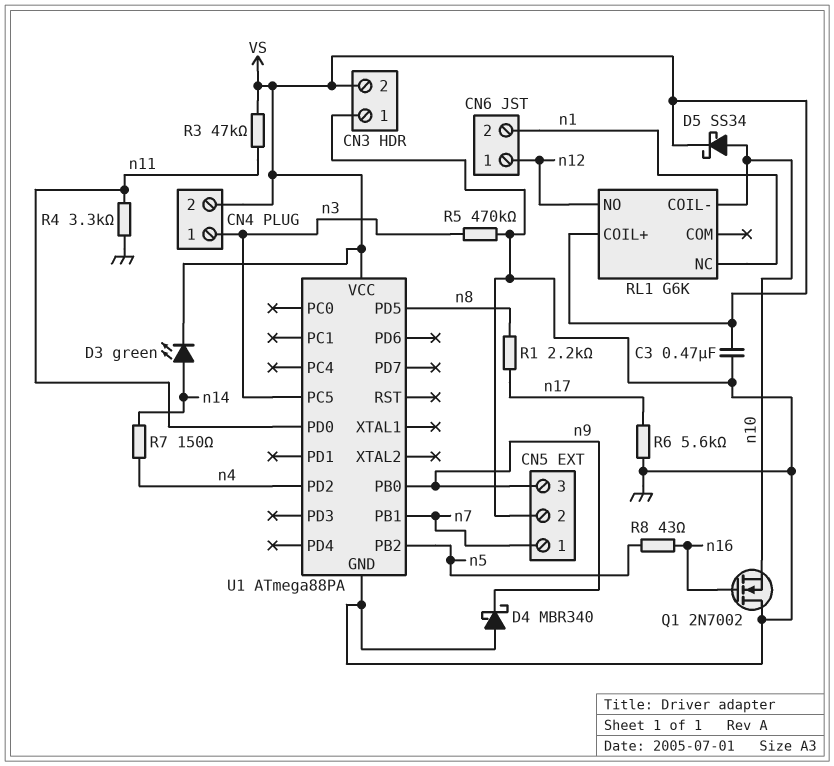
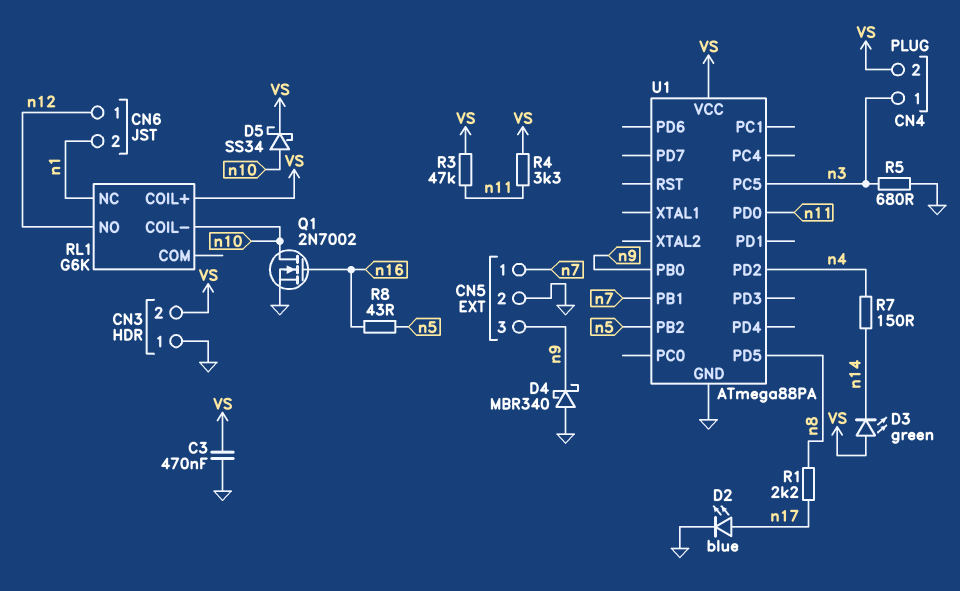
D2: none -> LED blue (A n17, K GND)
D3: LED green (A n14, K VS) -> LED green (A VS, K n14)
Q1: NMOS 2N7002 (G n16, D GND, S n10) -> NMOS 2N7002 (G n16, D n10, S GND)
R4: 3.3k (GND, n11) -> 3.3k (VS, n11)
R5: 470k (GND, n3) -> 680 (GND, n3)
R6: 5.6k (GND, n17) -> none

